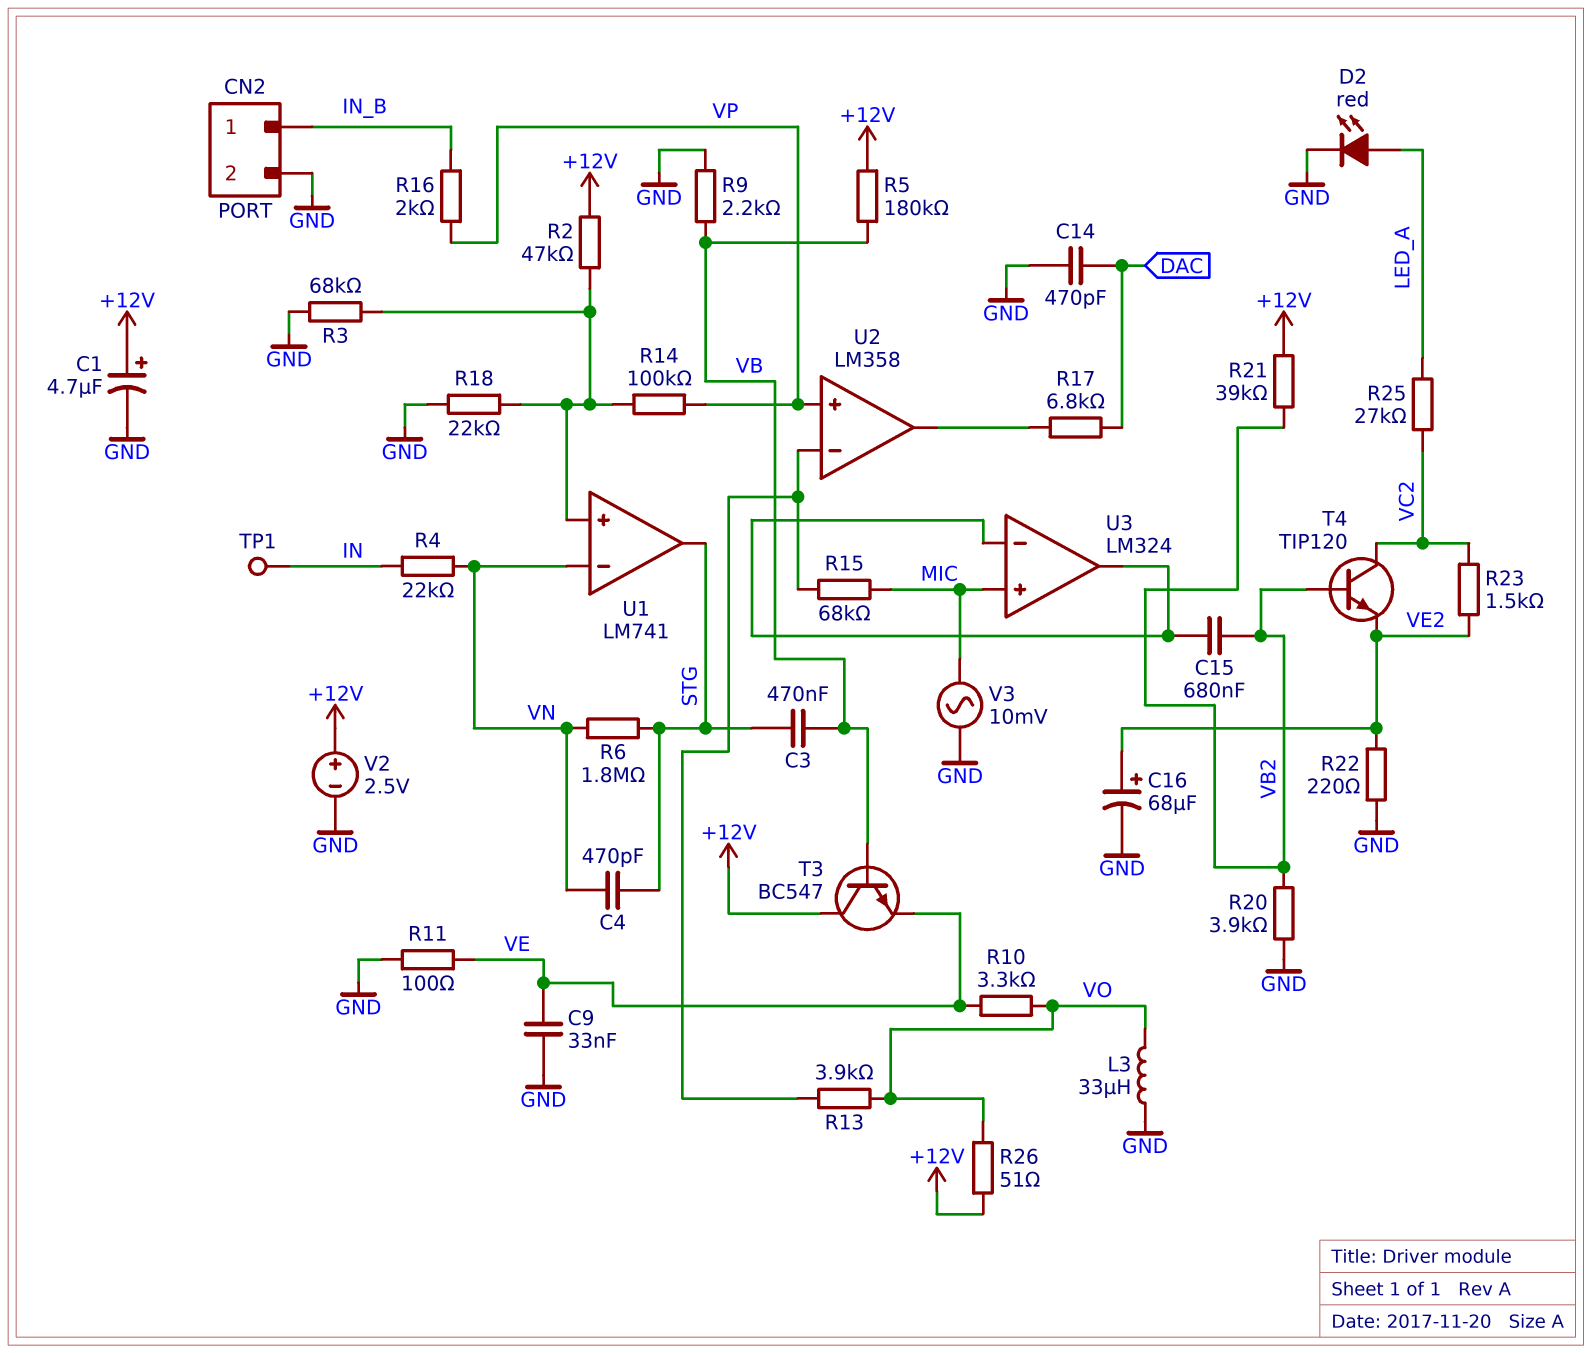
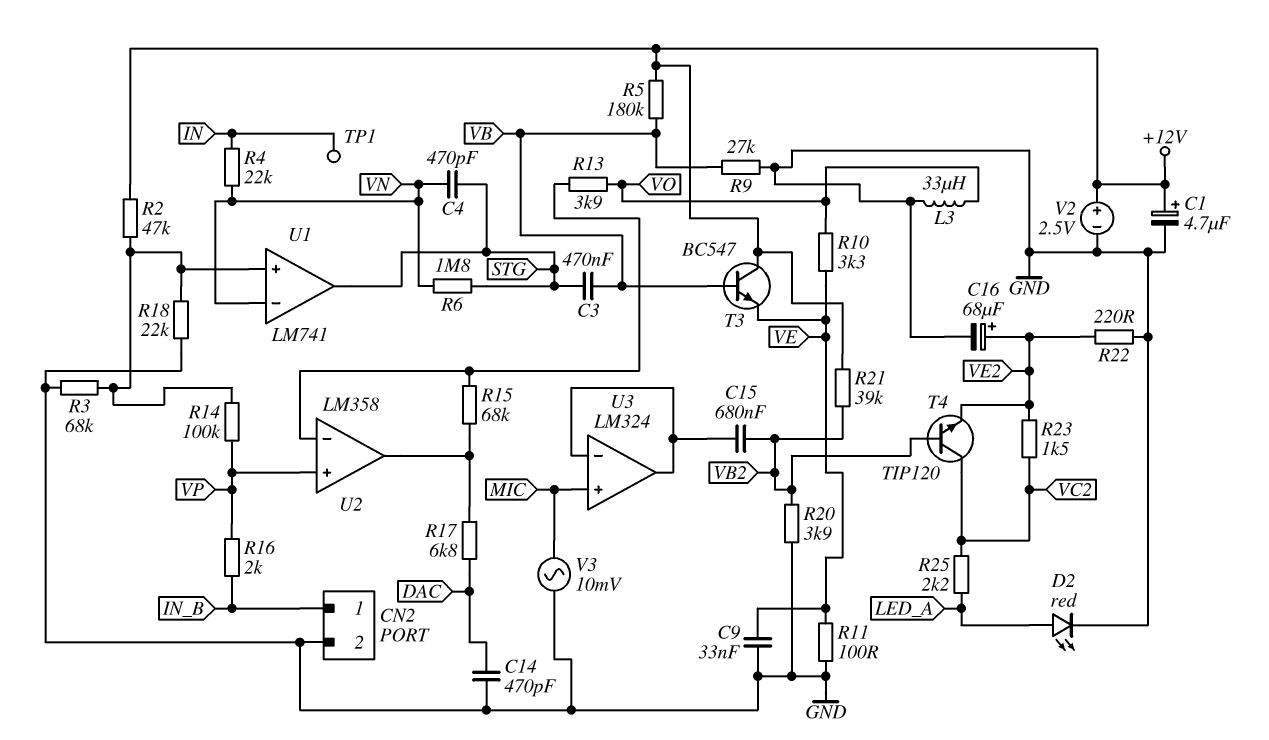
R9: 2.2k (GND, VB) -> 27k (GND, VB)
R15: 68k (MIC, U2/in-) -> 68k (U2/in-, U2/out)
R25: 27k (LED_A, VC2) -> 2.2k (LED_A, VC2)
R26: 51 (+12V, VO) -> none

